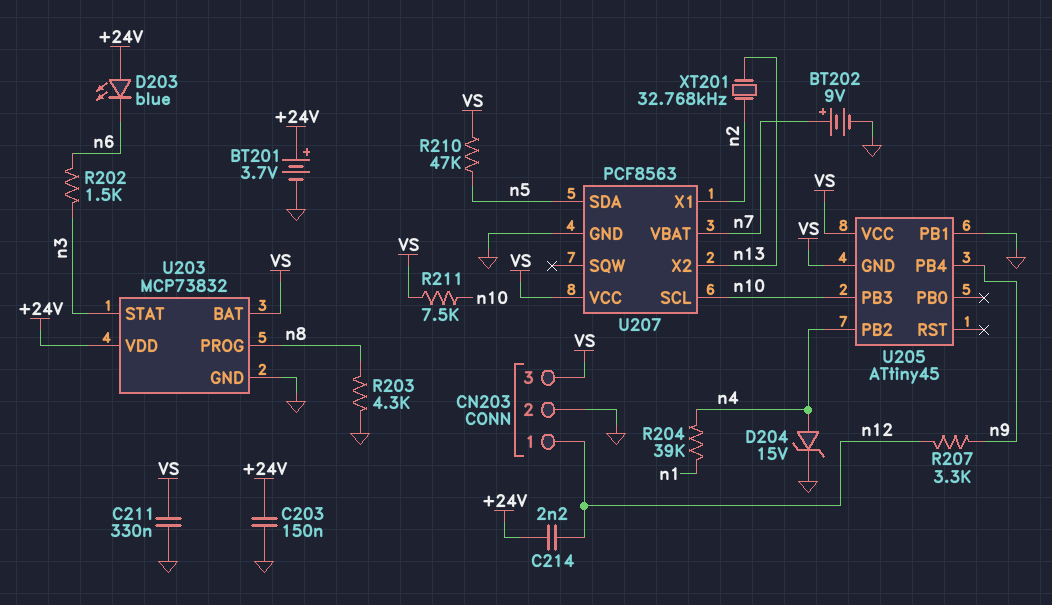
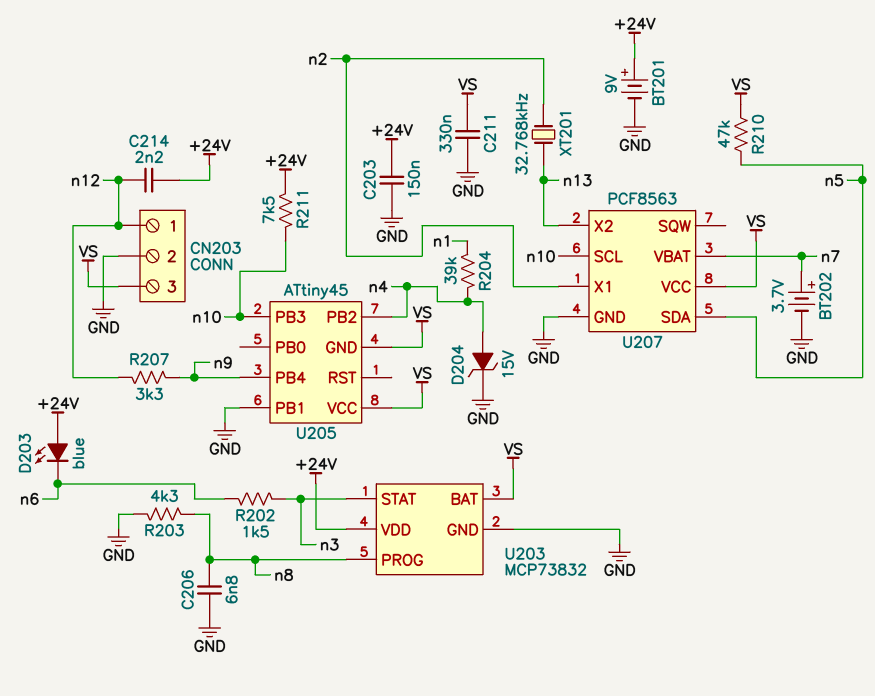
BT201: 3.7V (plus +24V, minus GND) -> 9V (plus +24V, minus GND)
BT202: 9V (plus n7, minus GND) -> 3.7V (plus n7, minus GND)
C206: none -> 6.8nF (GND, n8)
R211: 7.5k (VS, n10) -> 7.5k (+24V, n10)

